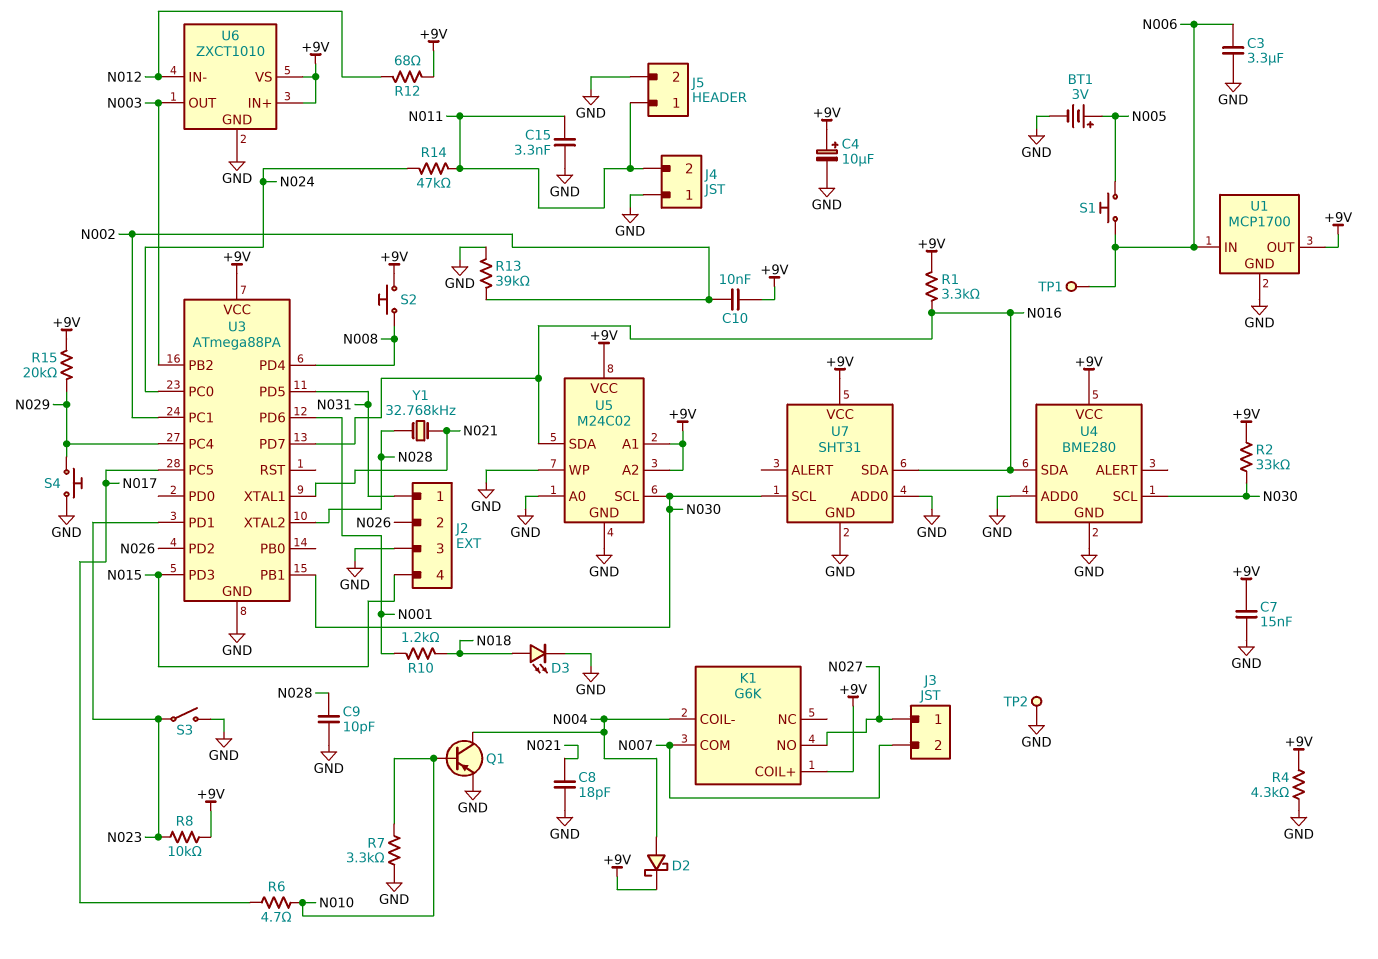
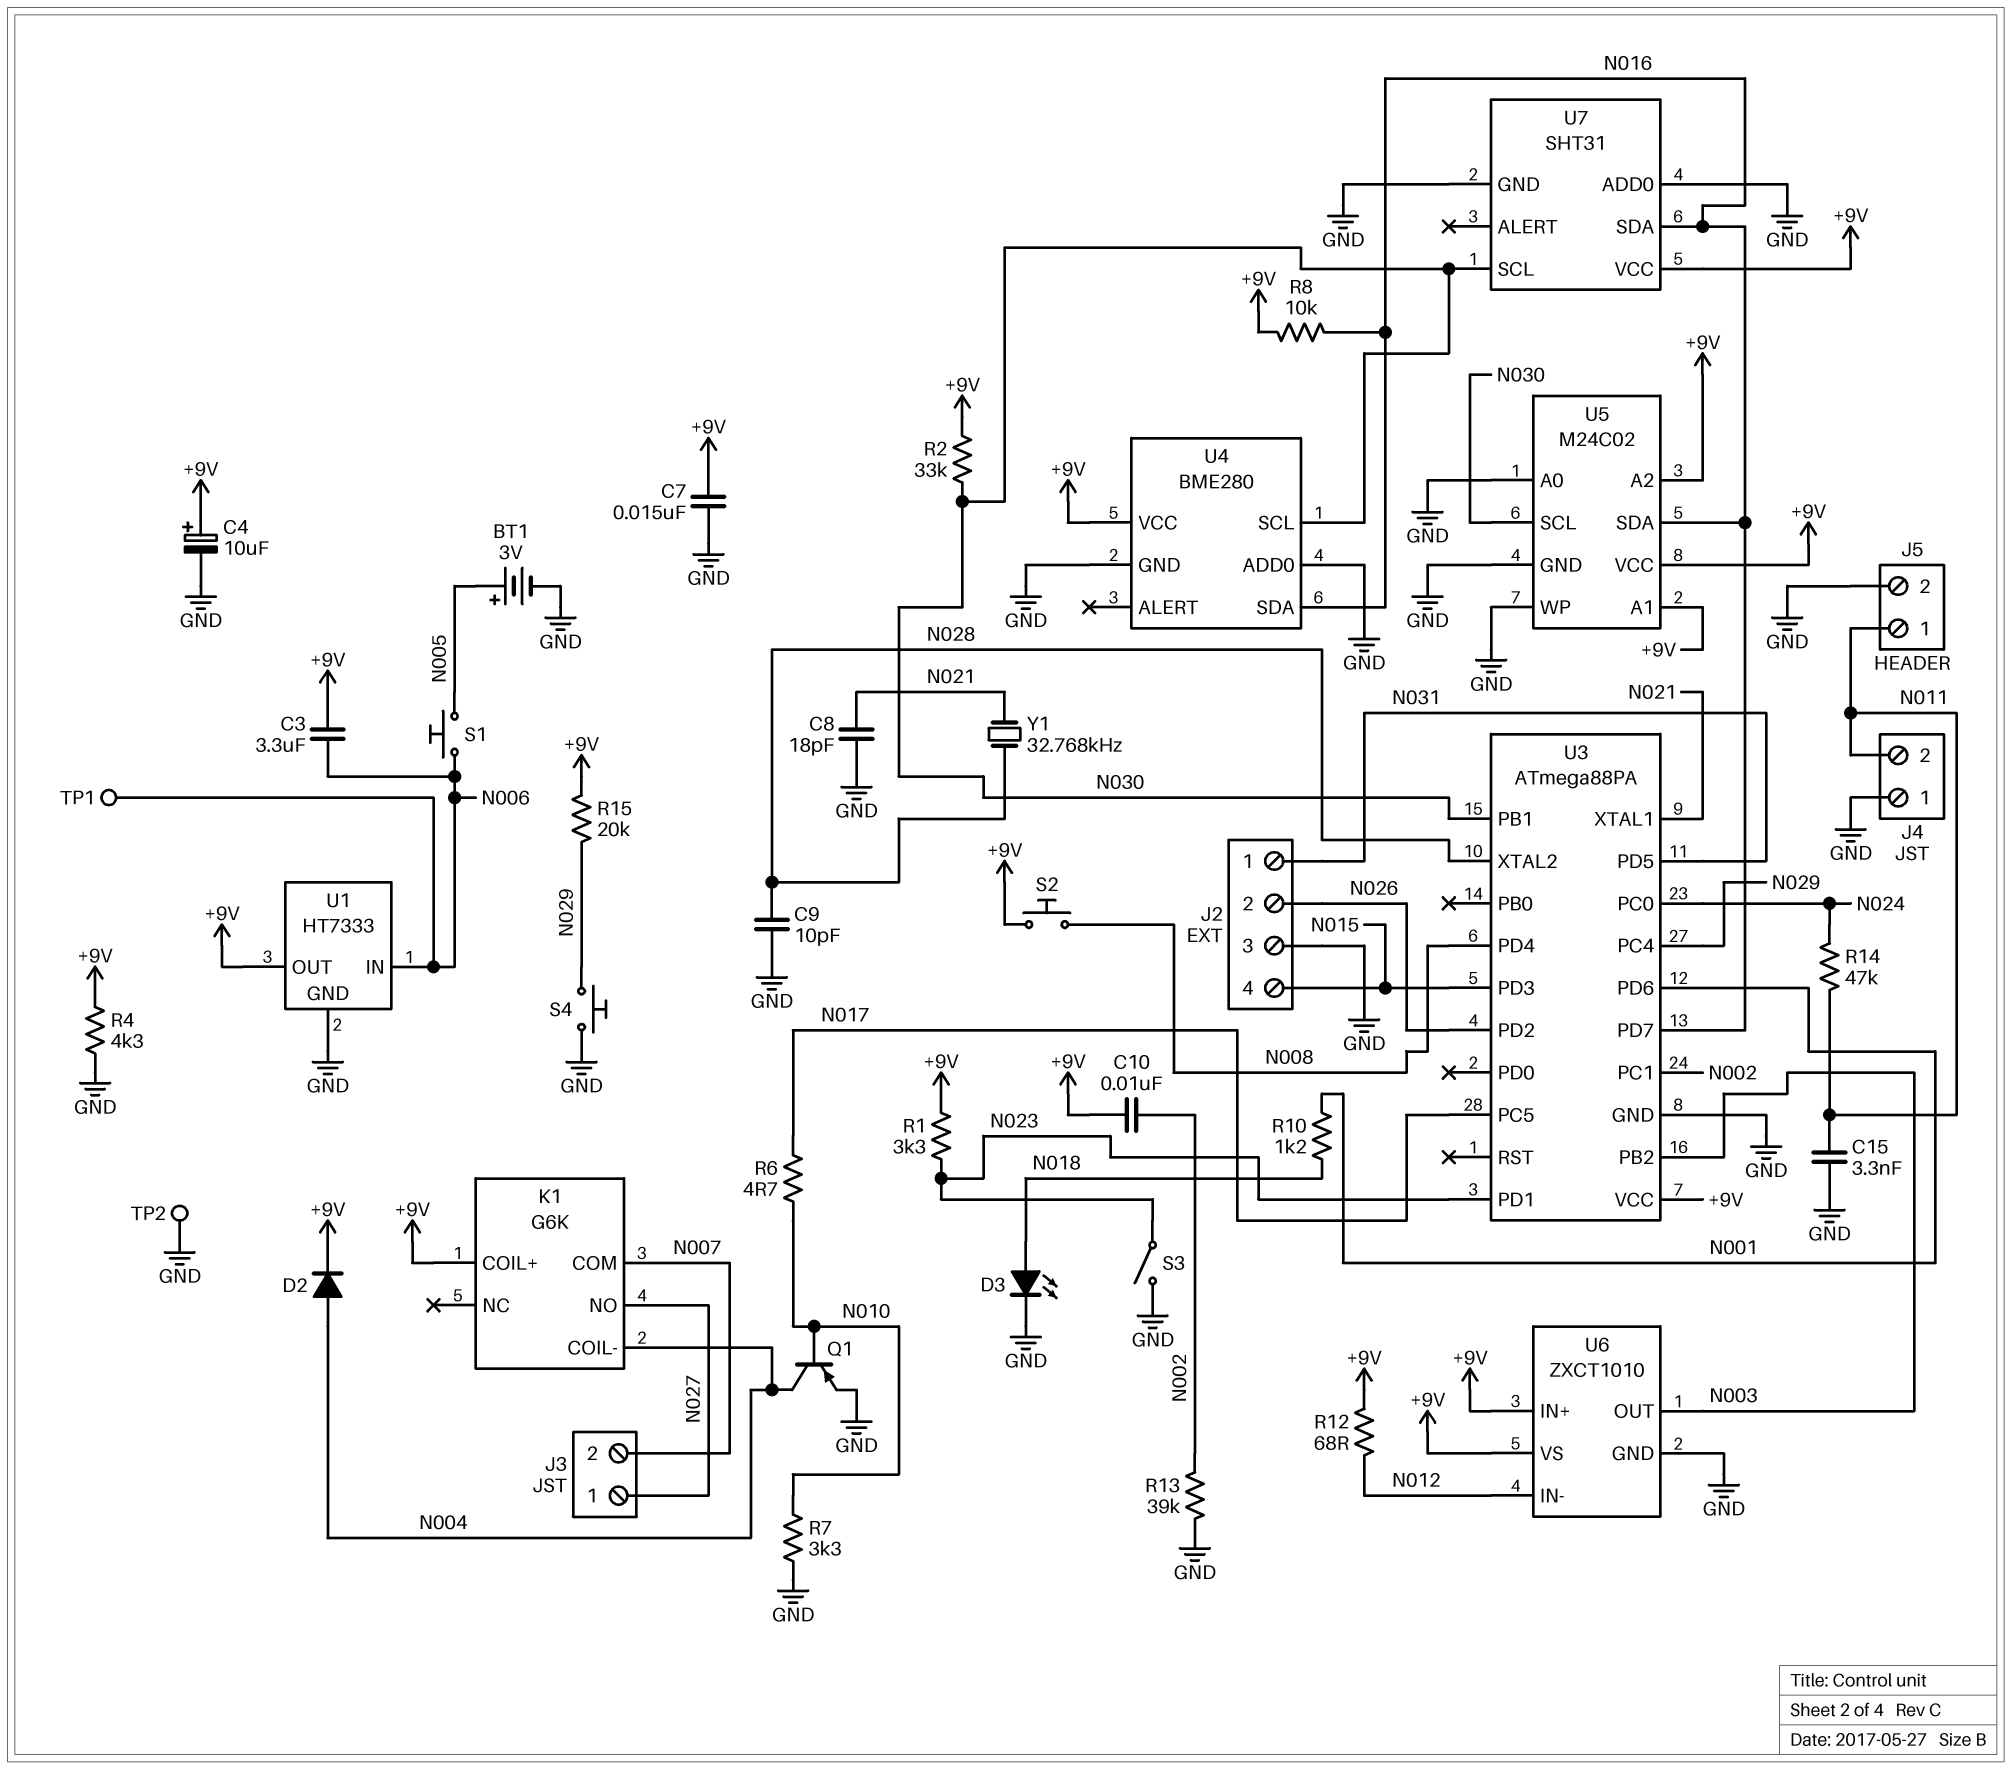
C3: 3.3uF (GND, N006) -> 3.3uF (+9V, N006)
D2: schottky (A N004, K +9V) -> diode (A N004, K +9V)
R1: 3.3k (+9V, N016) -> 3.3k (+9V, N023)
R8: 10k (+9V, N023) -> 10k (+9V, N016)
U1: MCP1700 -> HT7333

